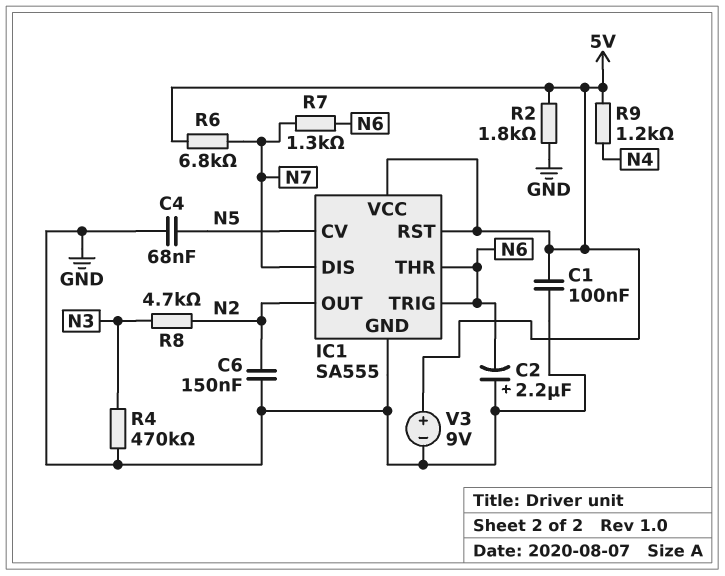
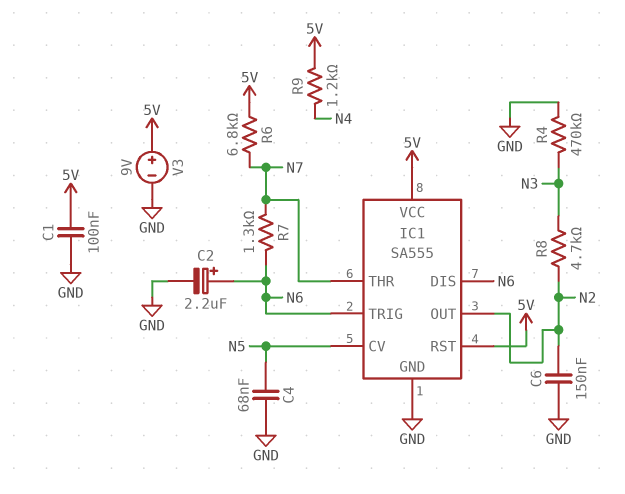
C2: 2.2uF (plus GND, minus N6) -> 2.2uF (plus N6, minus GND)
IC1 pin DIS: N7 -> N6
IC1 pin THR: N6 -> N7
R2: 1.8k (5V, GND) -> none

